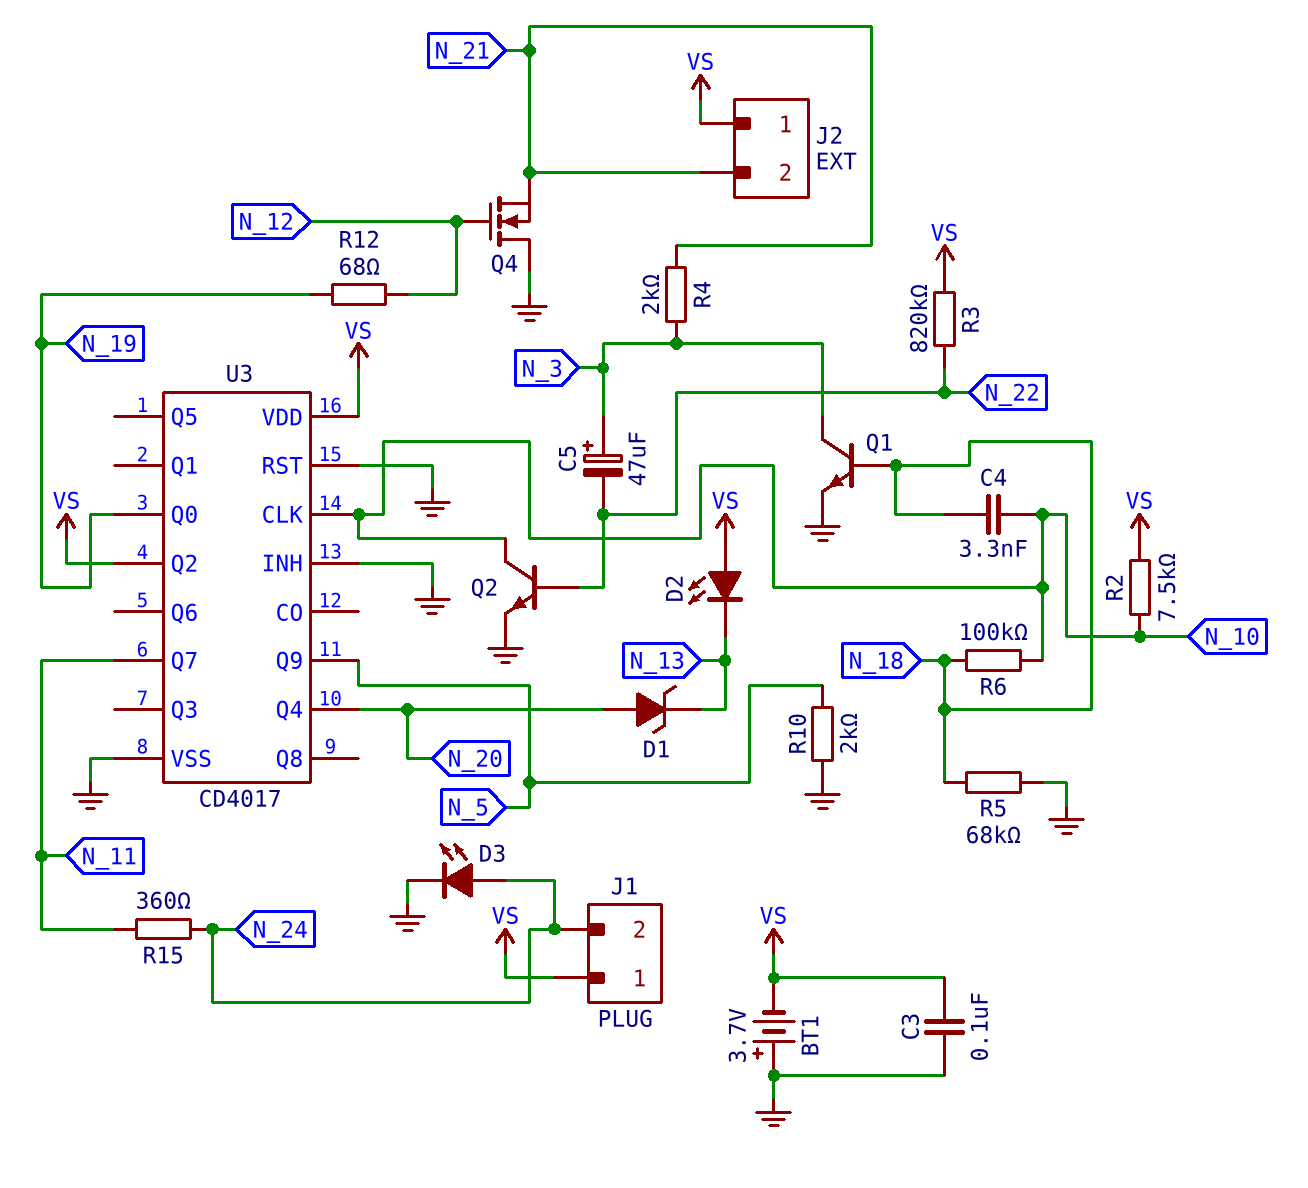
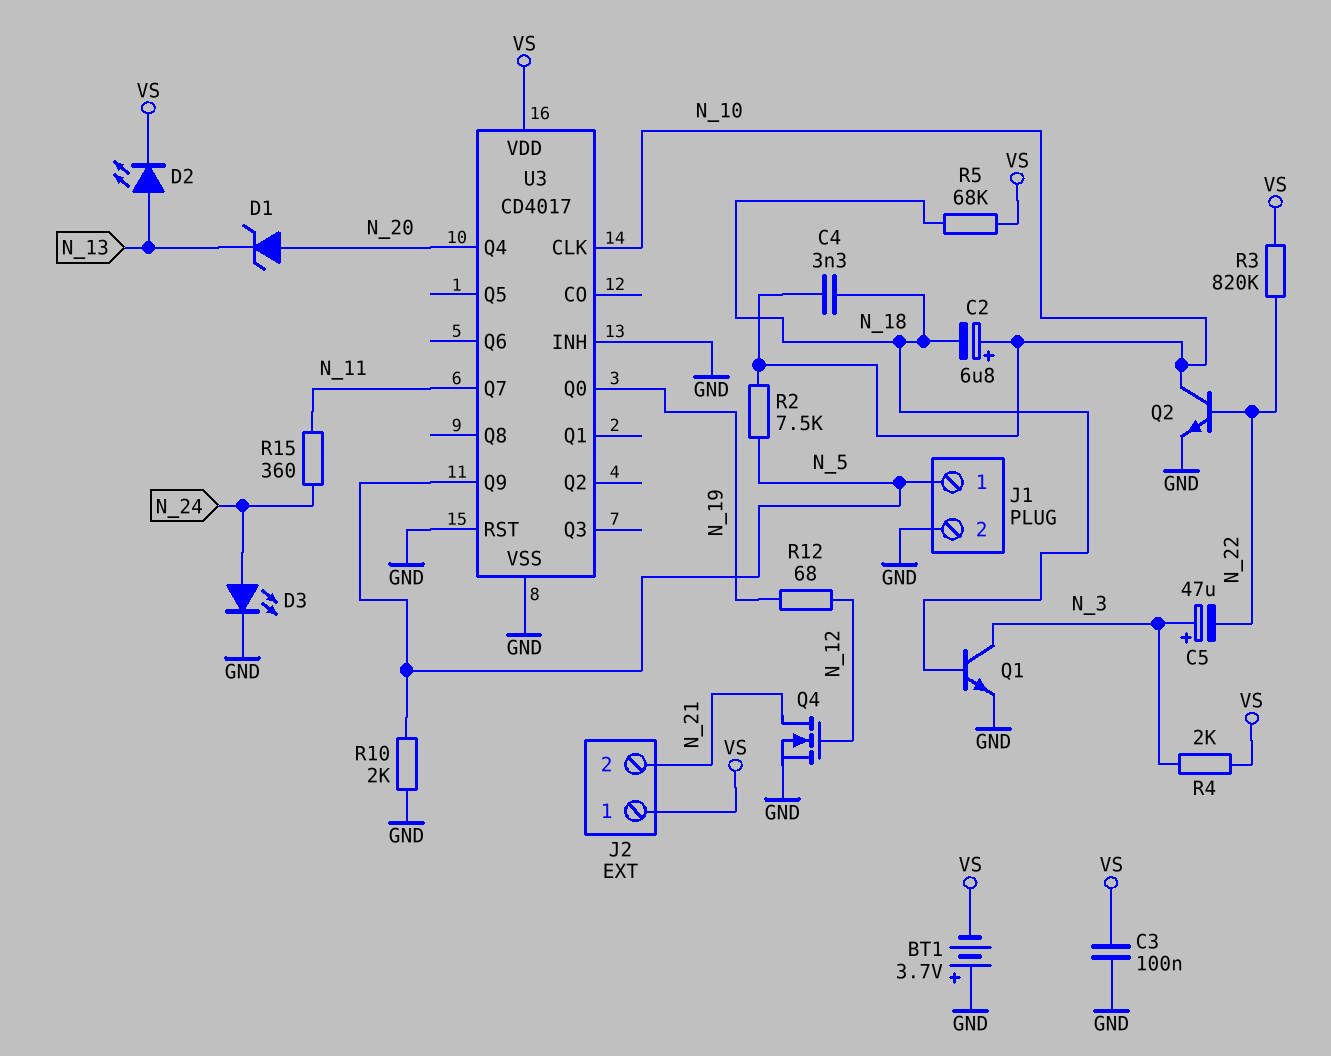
C2: none -> 6.8uF (plus N_10, minus N_18)
D2: LED (A VS, K N_13) -> LED (A N_13, K VS)
J1 pin 1: VS -> N_5
J1 pin 2: N_24 -> GND
Q4: NMOS (G N_12, D GND, S N_21) -> NMOS (G N_12, D N_21, S GND)
R2: 7.5k (N_10, VS) -> 7.5k (N_5, N_10)
R4: 2k (N_3, N_21) -> 2k (N_3, VS)
R5: 68k (GND, N_18) -> 68k (N_18, VS)
R6: 100k (N_10, N_18) -> none
U3 pin Q2: VS -> none

